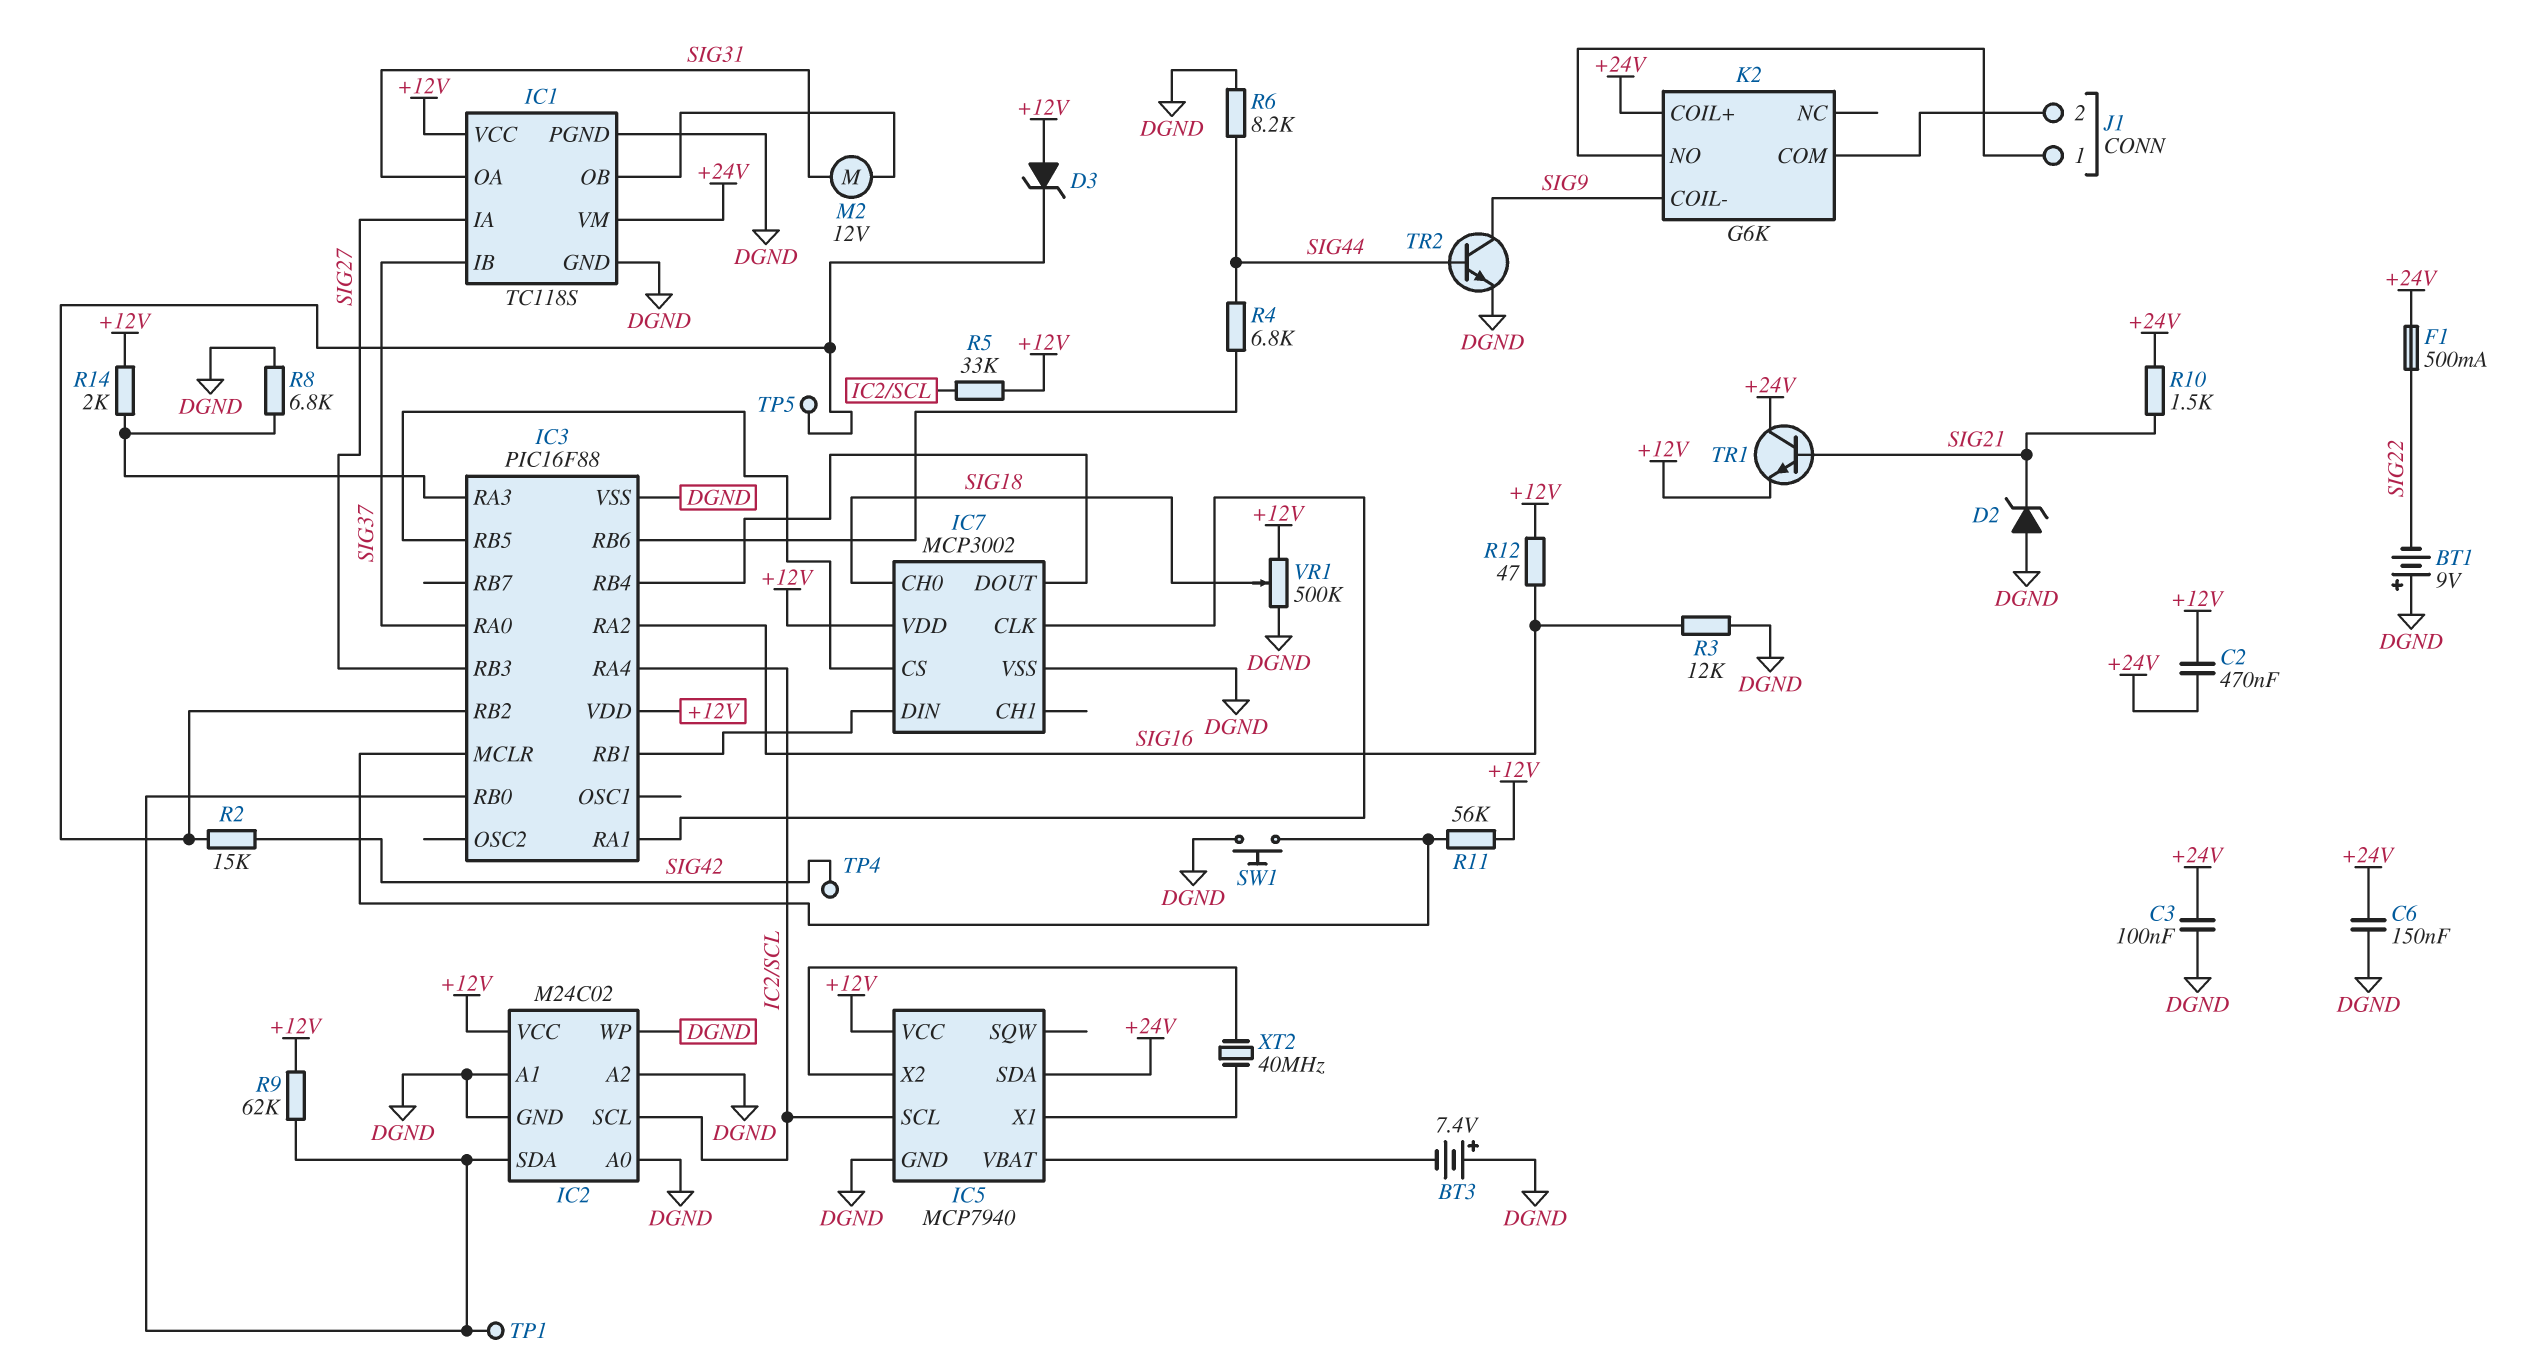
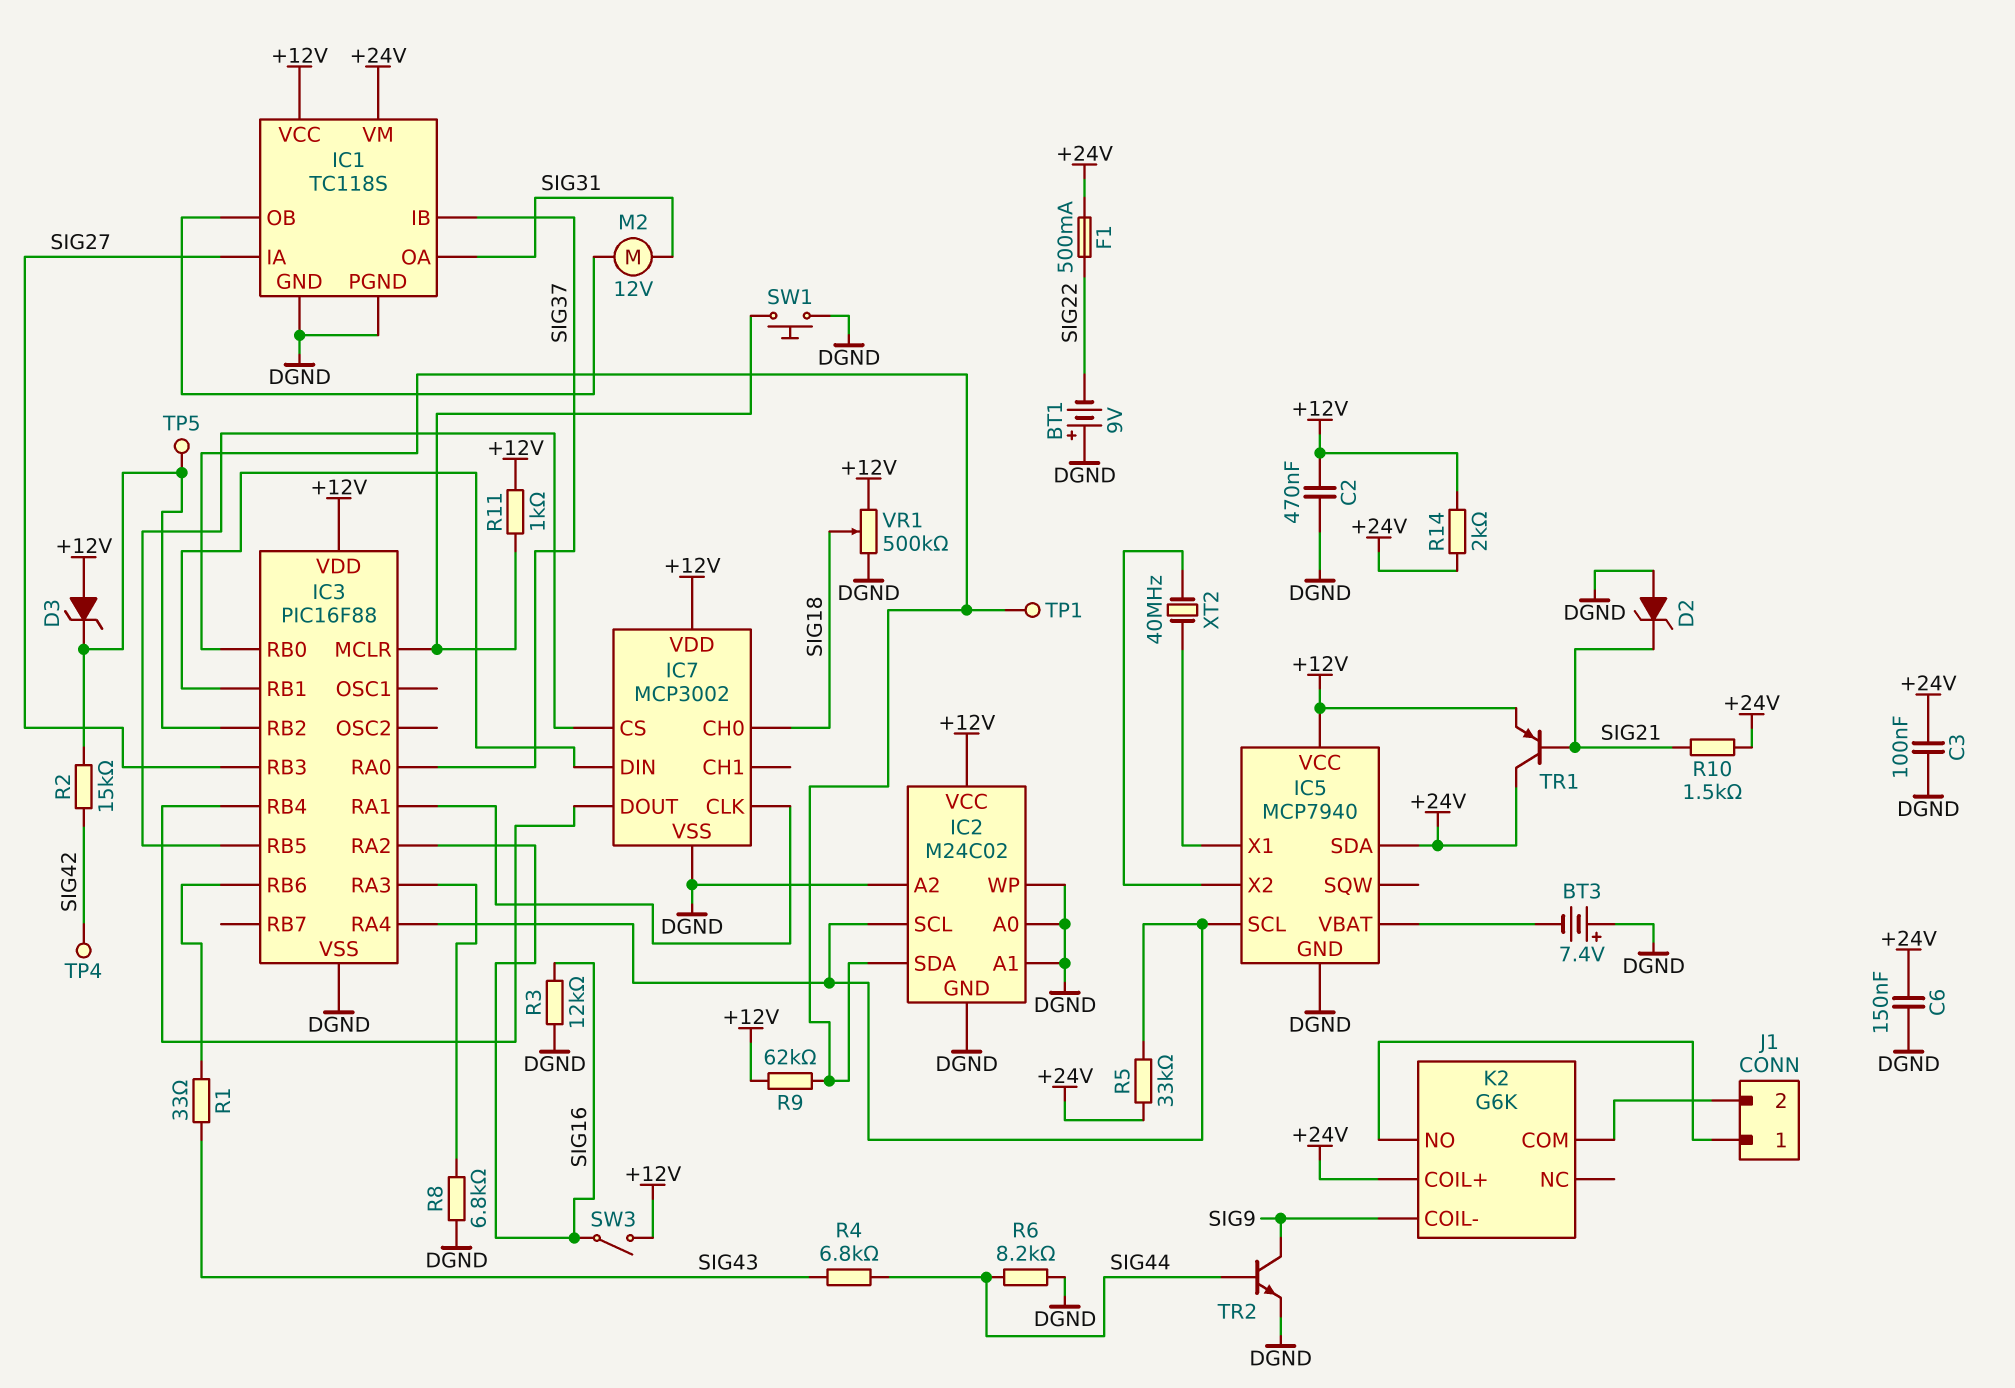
C2: 470nF (+12V, +24V) -> 470nF (+12V, DGND)
R1: none -> 33 (IC3/RB6, SIG43)
R4: 6.8k (IC3/RB6, SIG44) -> 6.8k (SIG43, SIG44)
R5: 33k (+12V, IC2/SCL) -> 33k (+24V, IC2/SCL)
R11: 56k (+12V, IC3/MCLR) -> 1k (+12V, IC3/MCLR)
R12: 47 (+12V, SIG16) -> none
R14: 2k (+12V, IC3/RA3) -> 2k (+12V, +24V)
SW3: none -> switch (+12V, SIG16)
TR1: NPN (B SIG21, C +24V, E +12V) -> PNP (B SIG21, C +24V, E +12V)

